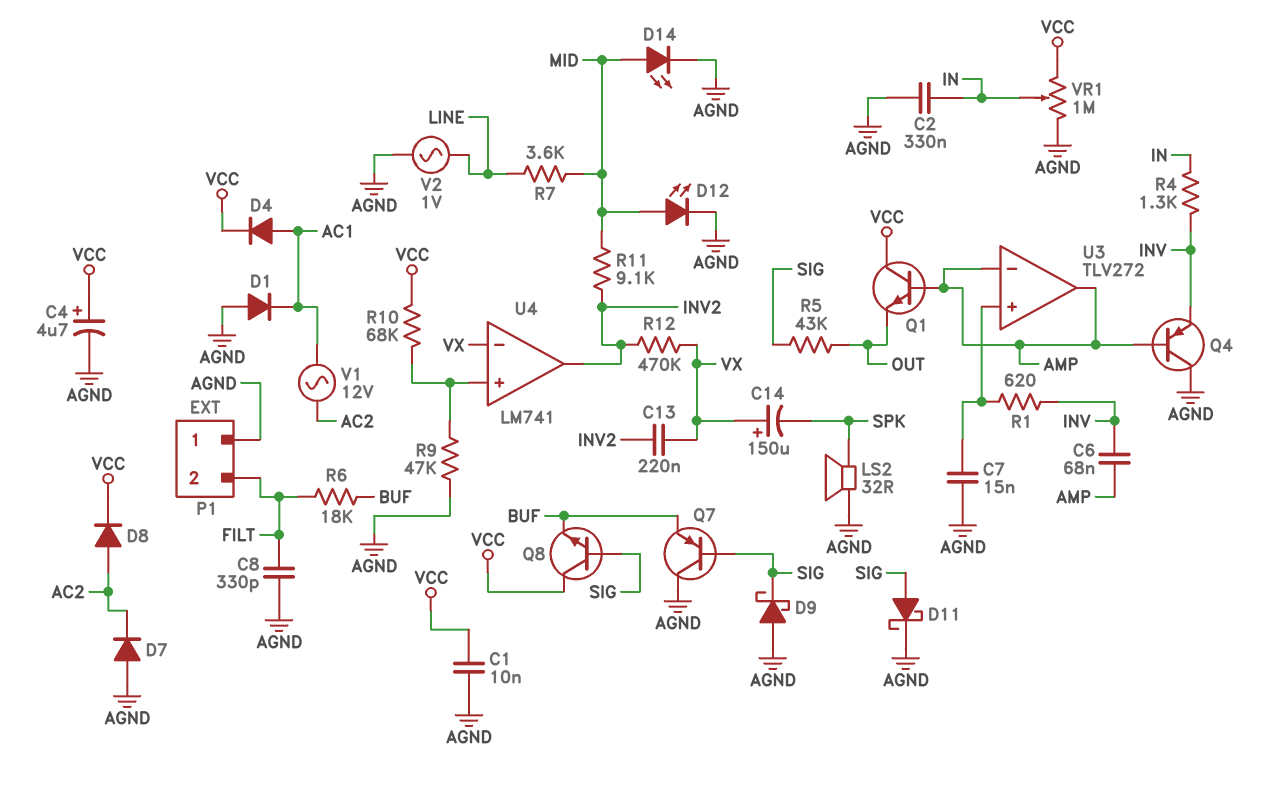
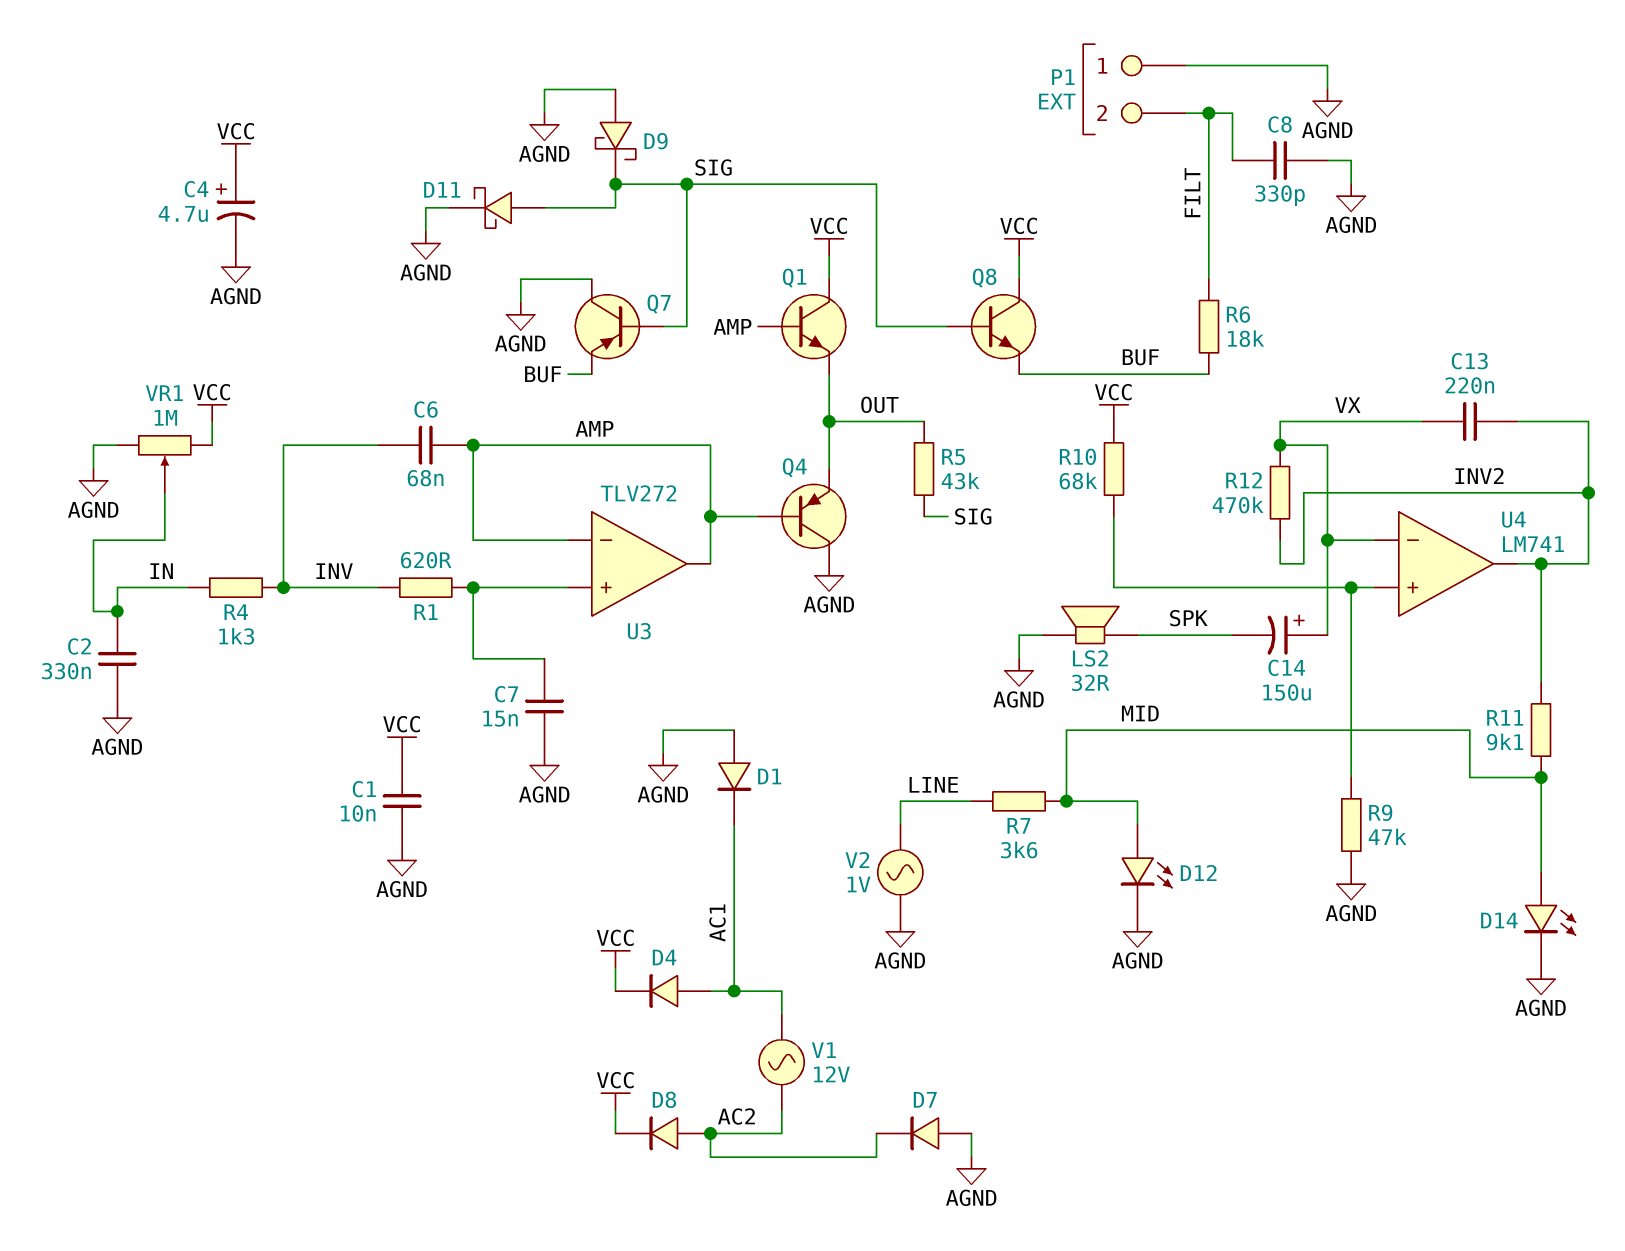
Q4: PNP (B AMP, C AGND, E INV) -> PNP (B AMP, C AGND, E OUT)

